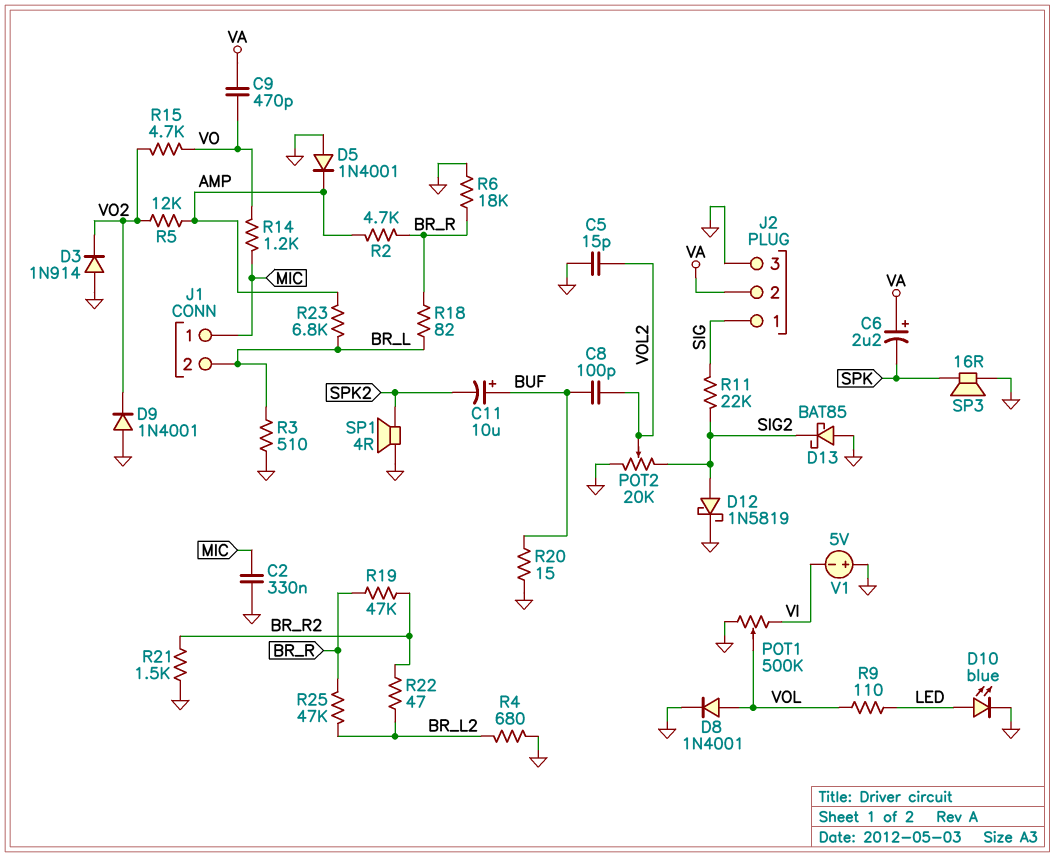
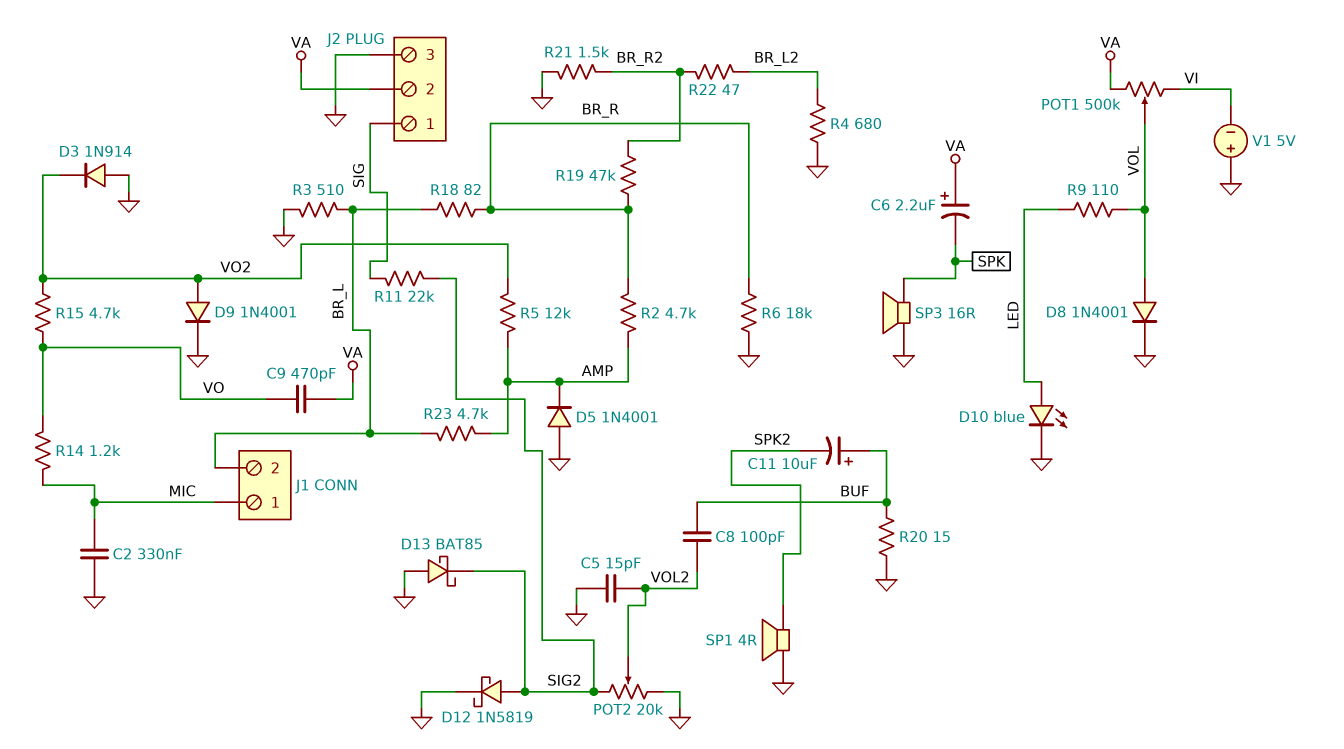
D9: diode 1N4001 (A GND, K VO2) -> diode 1N4001 (A VO2, K GND)
POT1: 500k (GND, VI, wiper VOL) -> 500k (VA, VI, wiper VOL)
R23: 6.8k (AMP, BR_L) -> 4.7k (AMP, BR_L)
R25: 47k (BR_L2, BR_R) -> none

